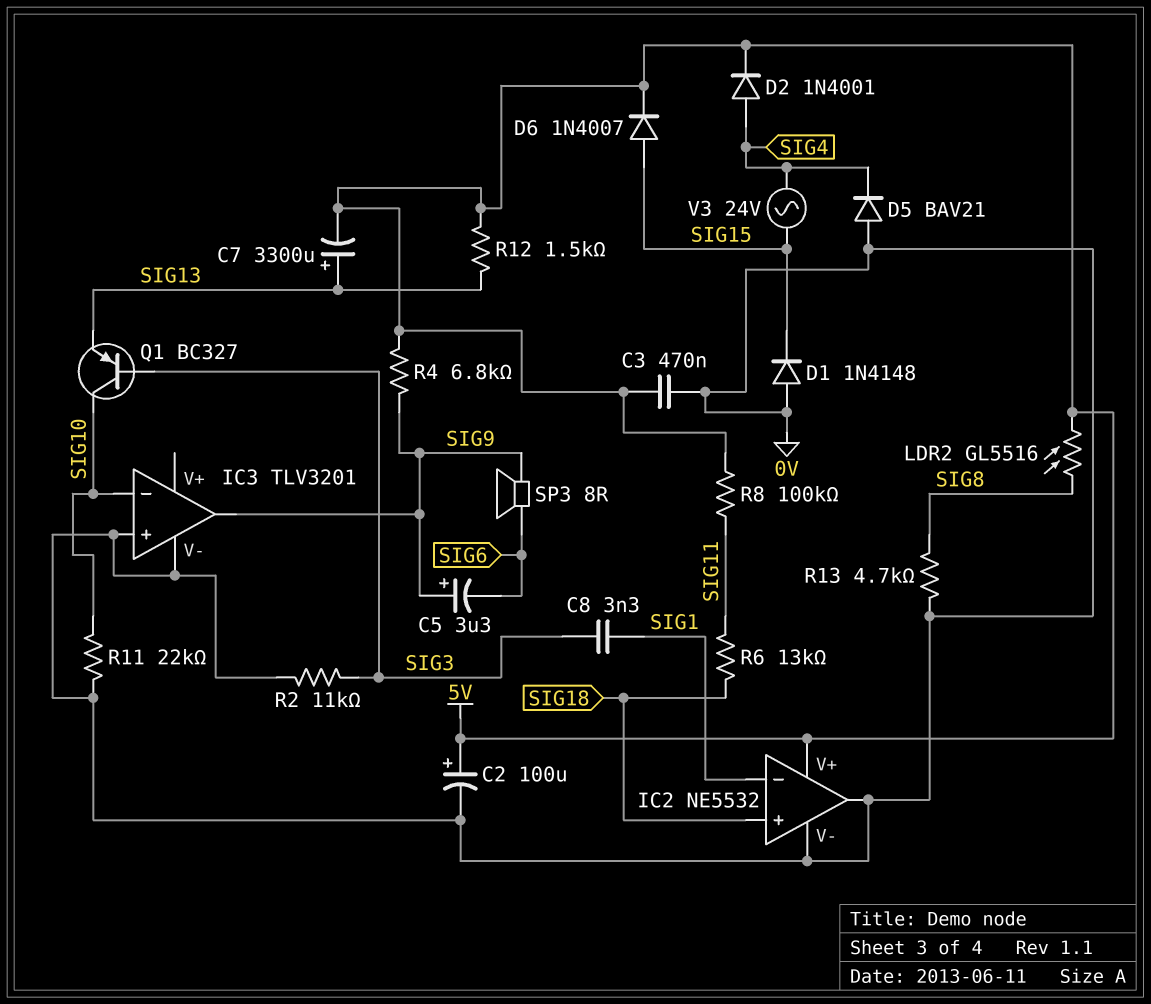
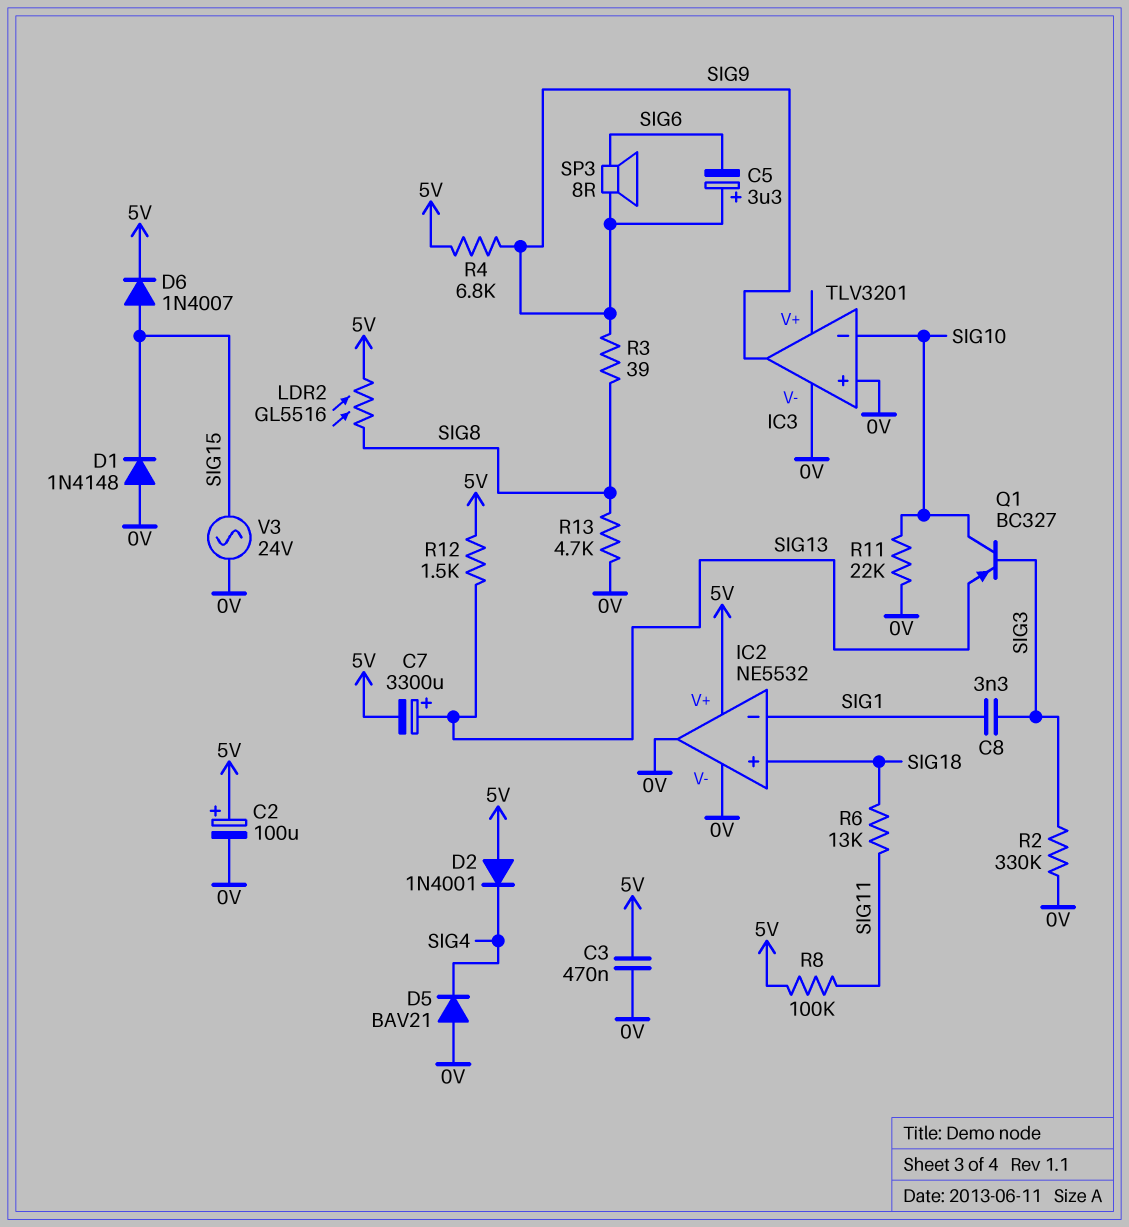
D2: diode 1N4001 (A SIG4, K 5V) -> diode 1N4001 (A 5V, K SIG4)
R2: 11k (0V, SIG3) -> 330k (0V, SIG3)
R3: none -> 39 (SIG8, SIG9)
V3: AC 24V (SIG4, SIG15) -> AC 24V (0V, SIG15)

